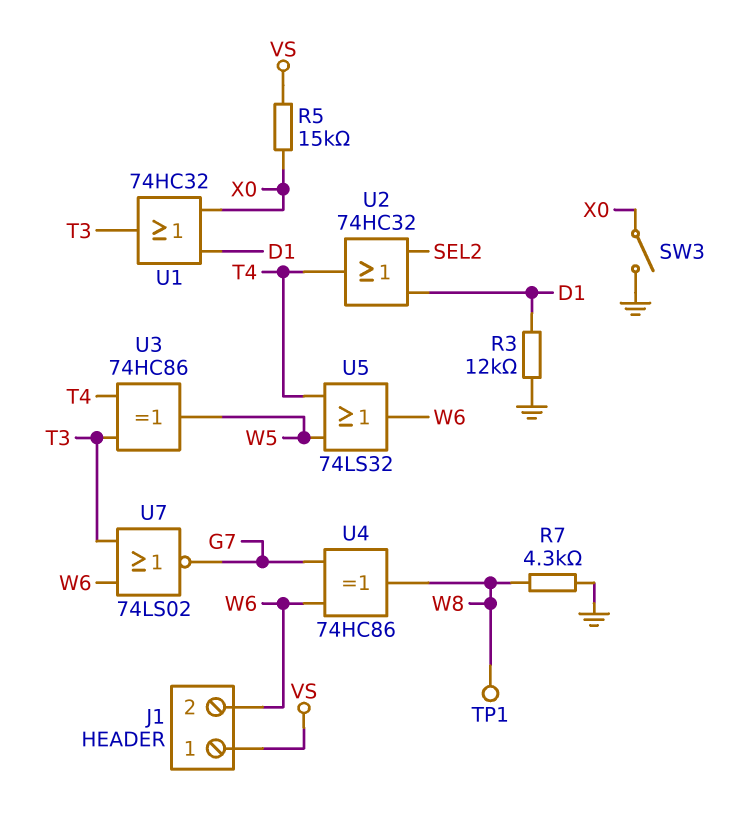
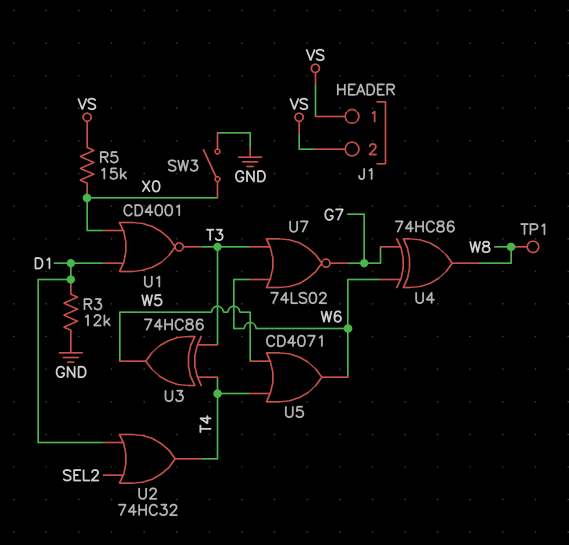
J1 pin 2: W6 -> VS
R7: 4.3k (GND, W8) -> none
U1: OR 74HC32 (in D1, in X0, out T3) -> NOR CD4001 (in D1, in X0, out T3)
U5: OR 74LS32 (in T4, in W5, out W6) -> OR CD4071 (in T4, in W5, out W6)

